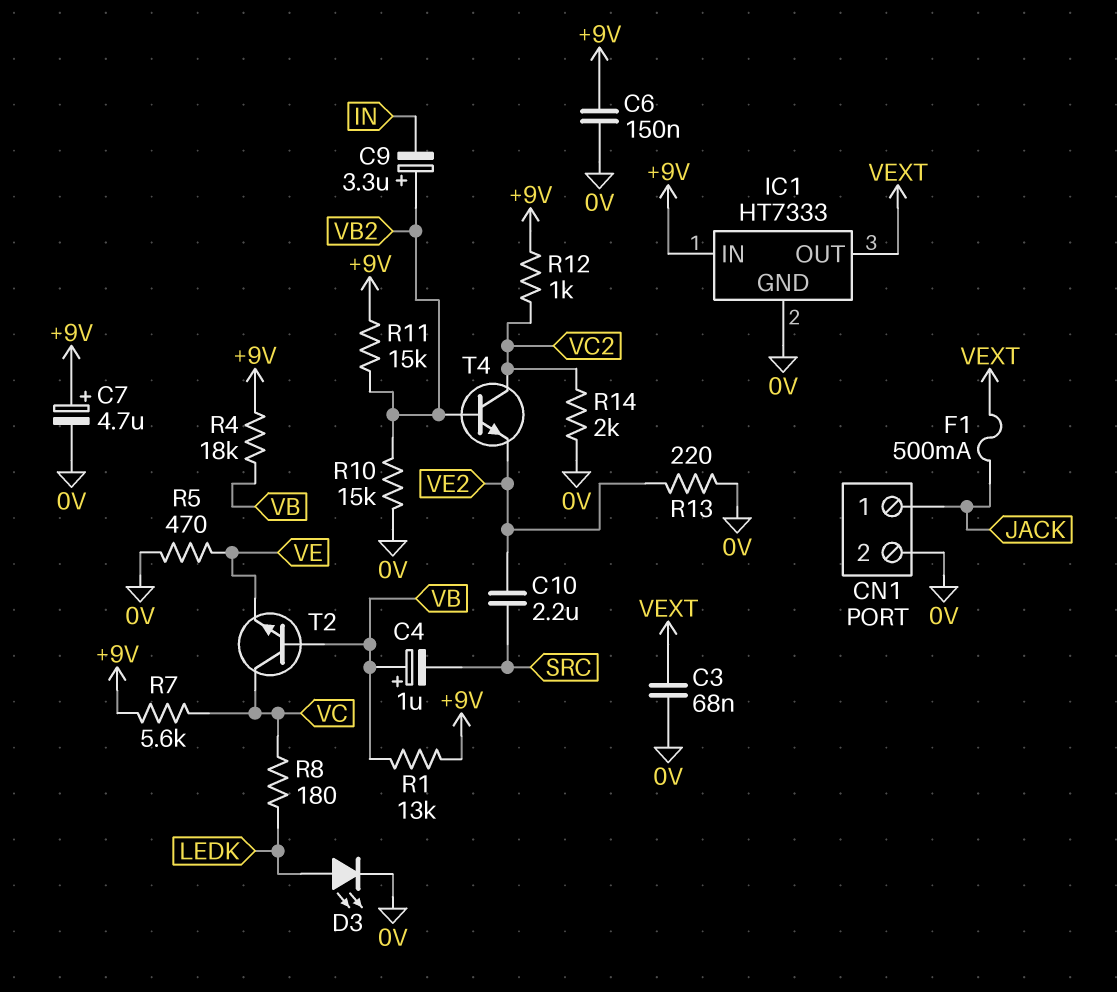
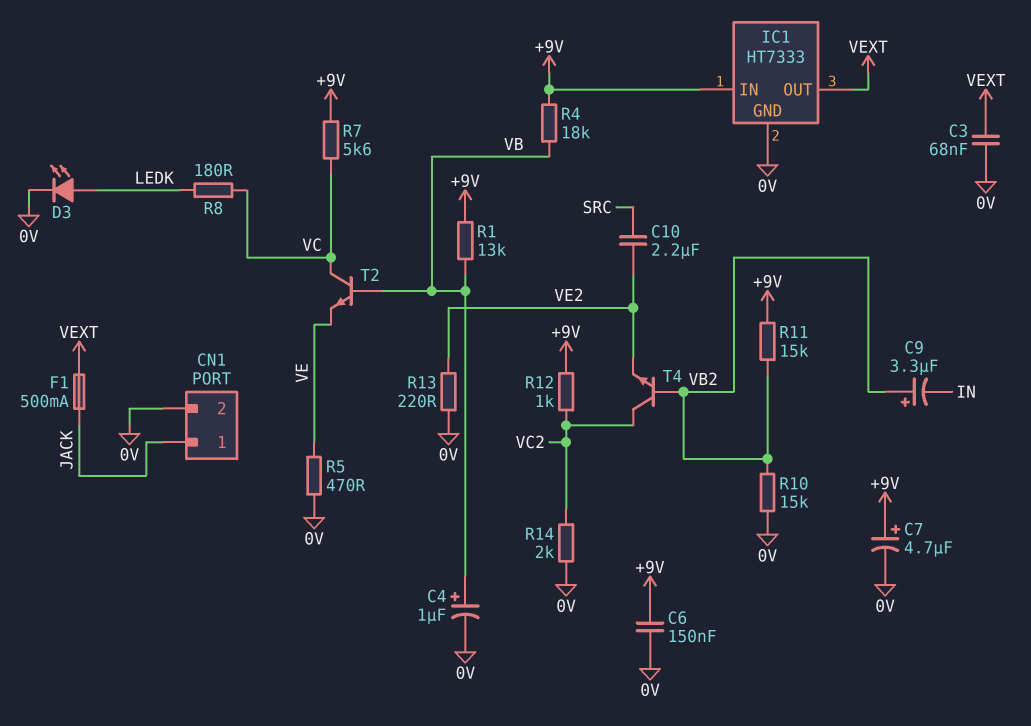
C4: 1uF (plus VB, minus SRC) -> 1uF (plus VB, minus 0V)

